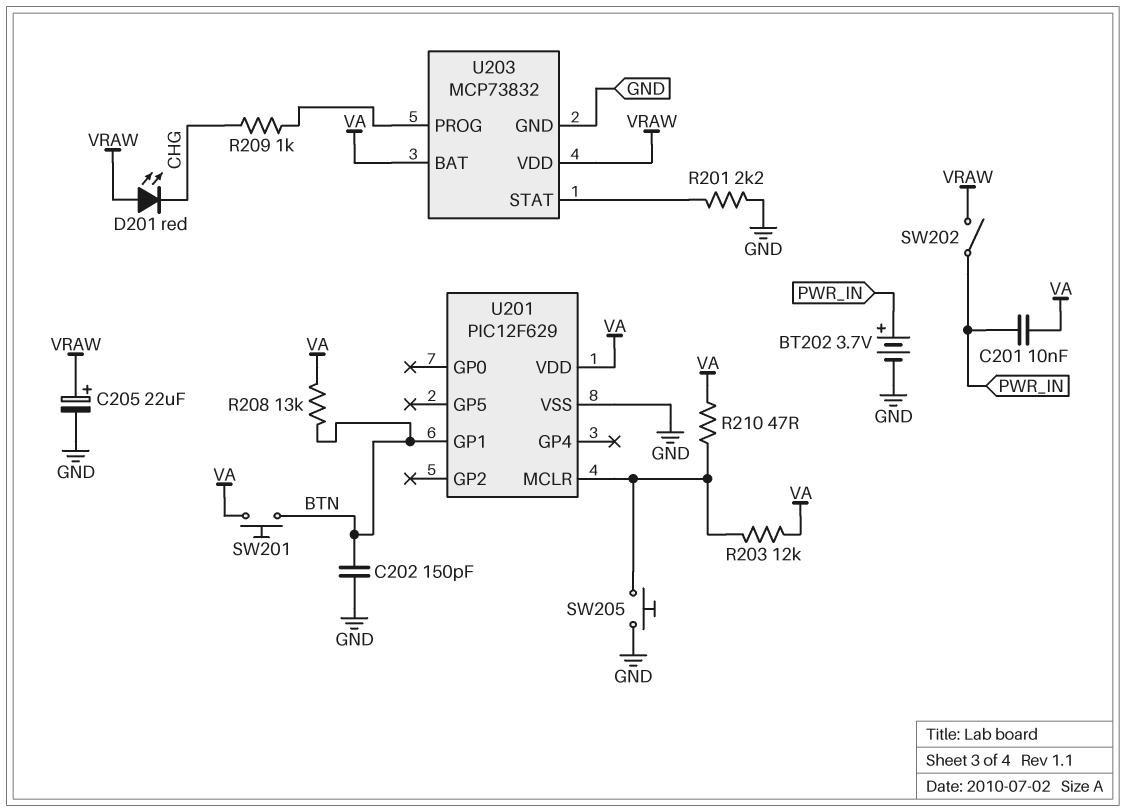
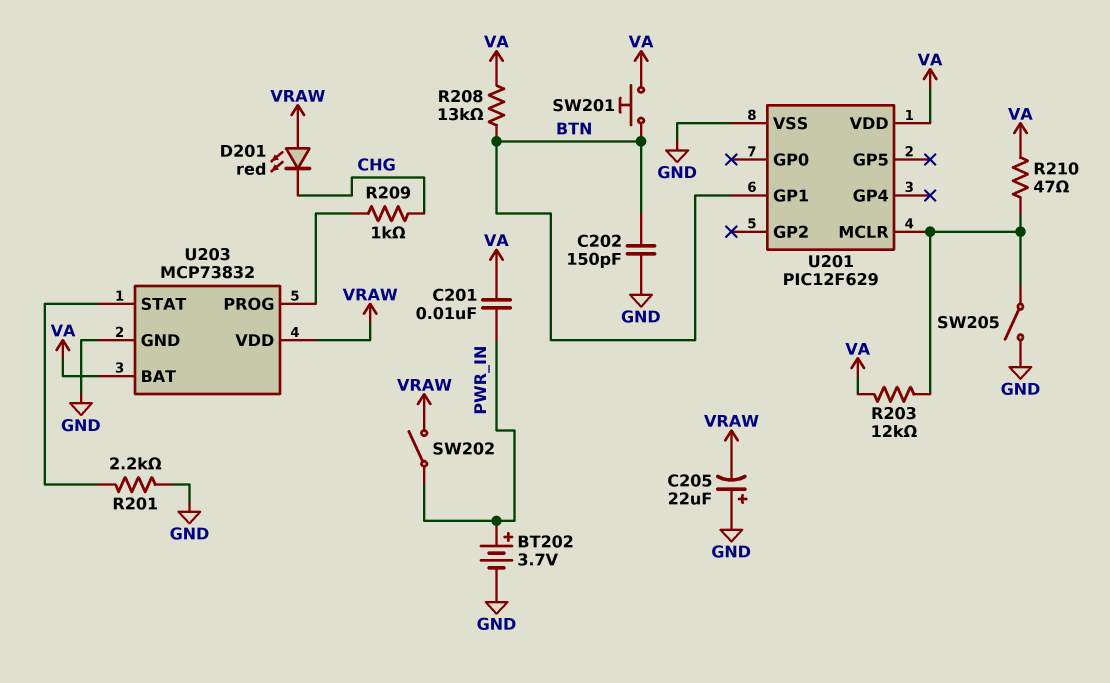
C205: 22uF (plus VRAW, minus GND) -> 22uF (plus GND, minus VRAW)
SW205: button (GND, U201/MCLR) -> switch (GND, U201/MCLR)

